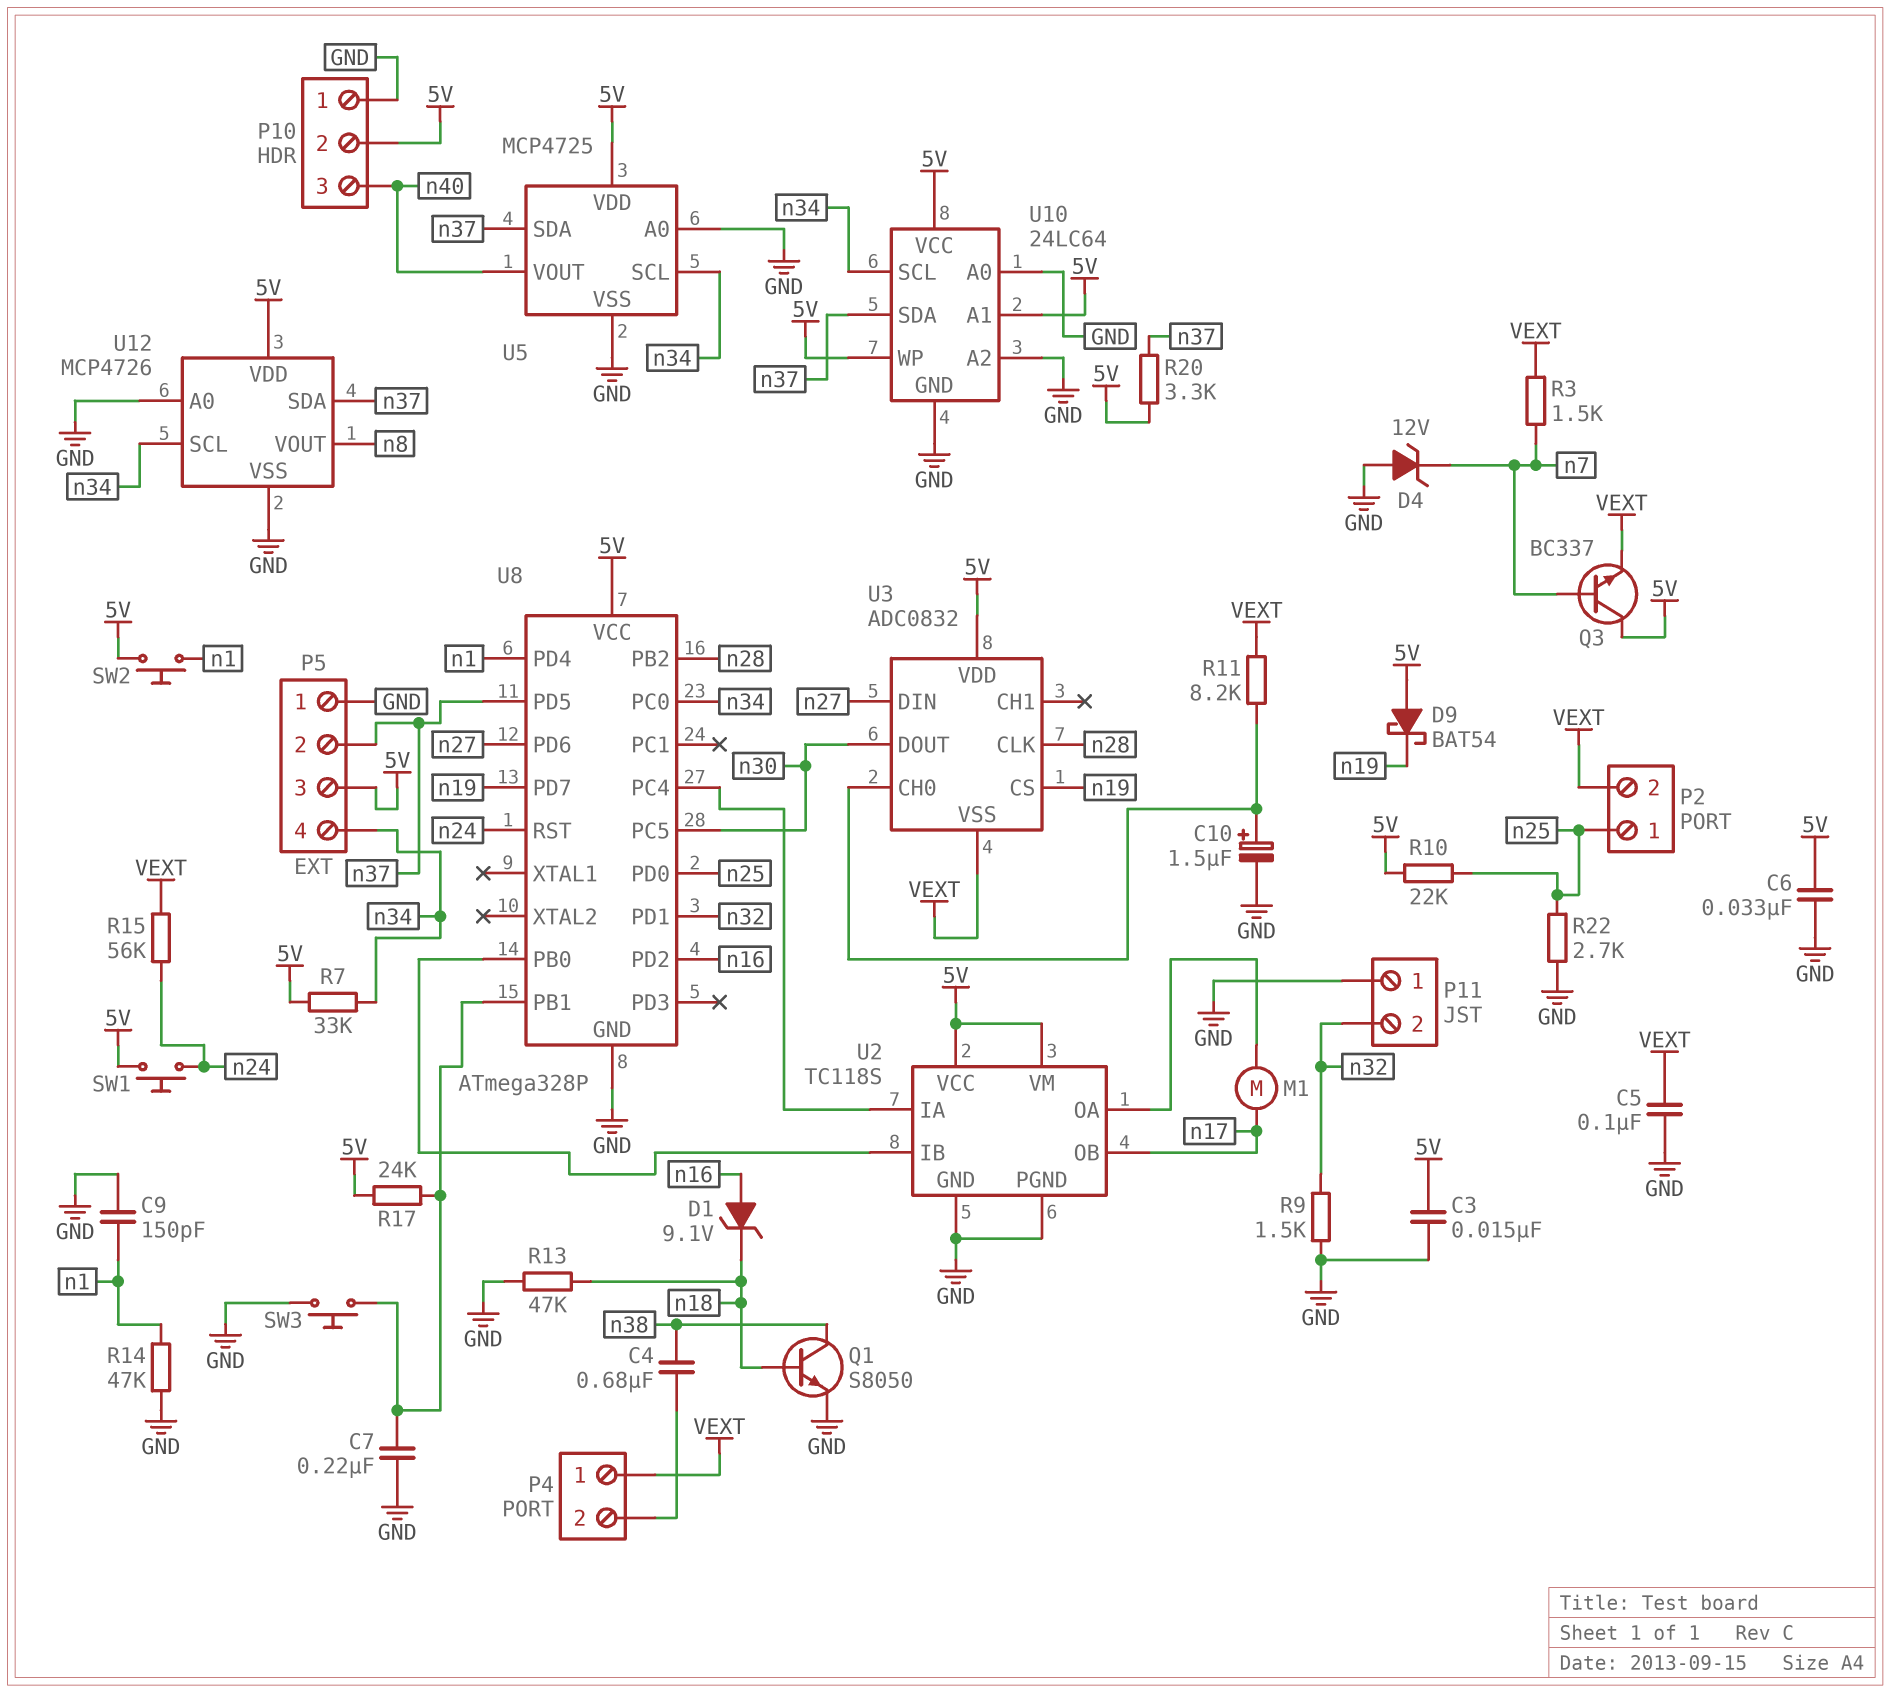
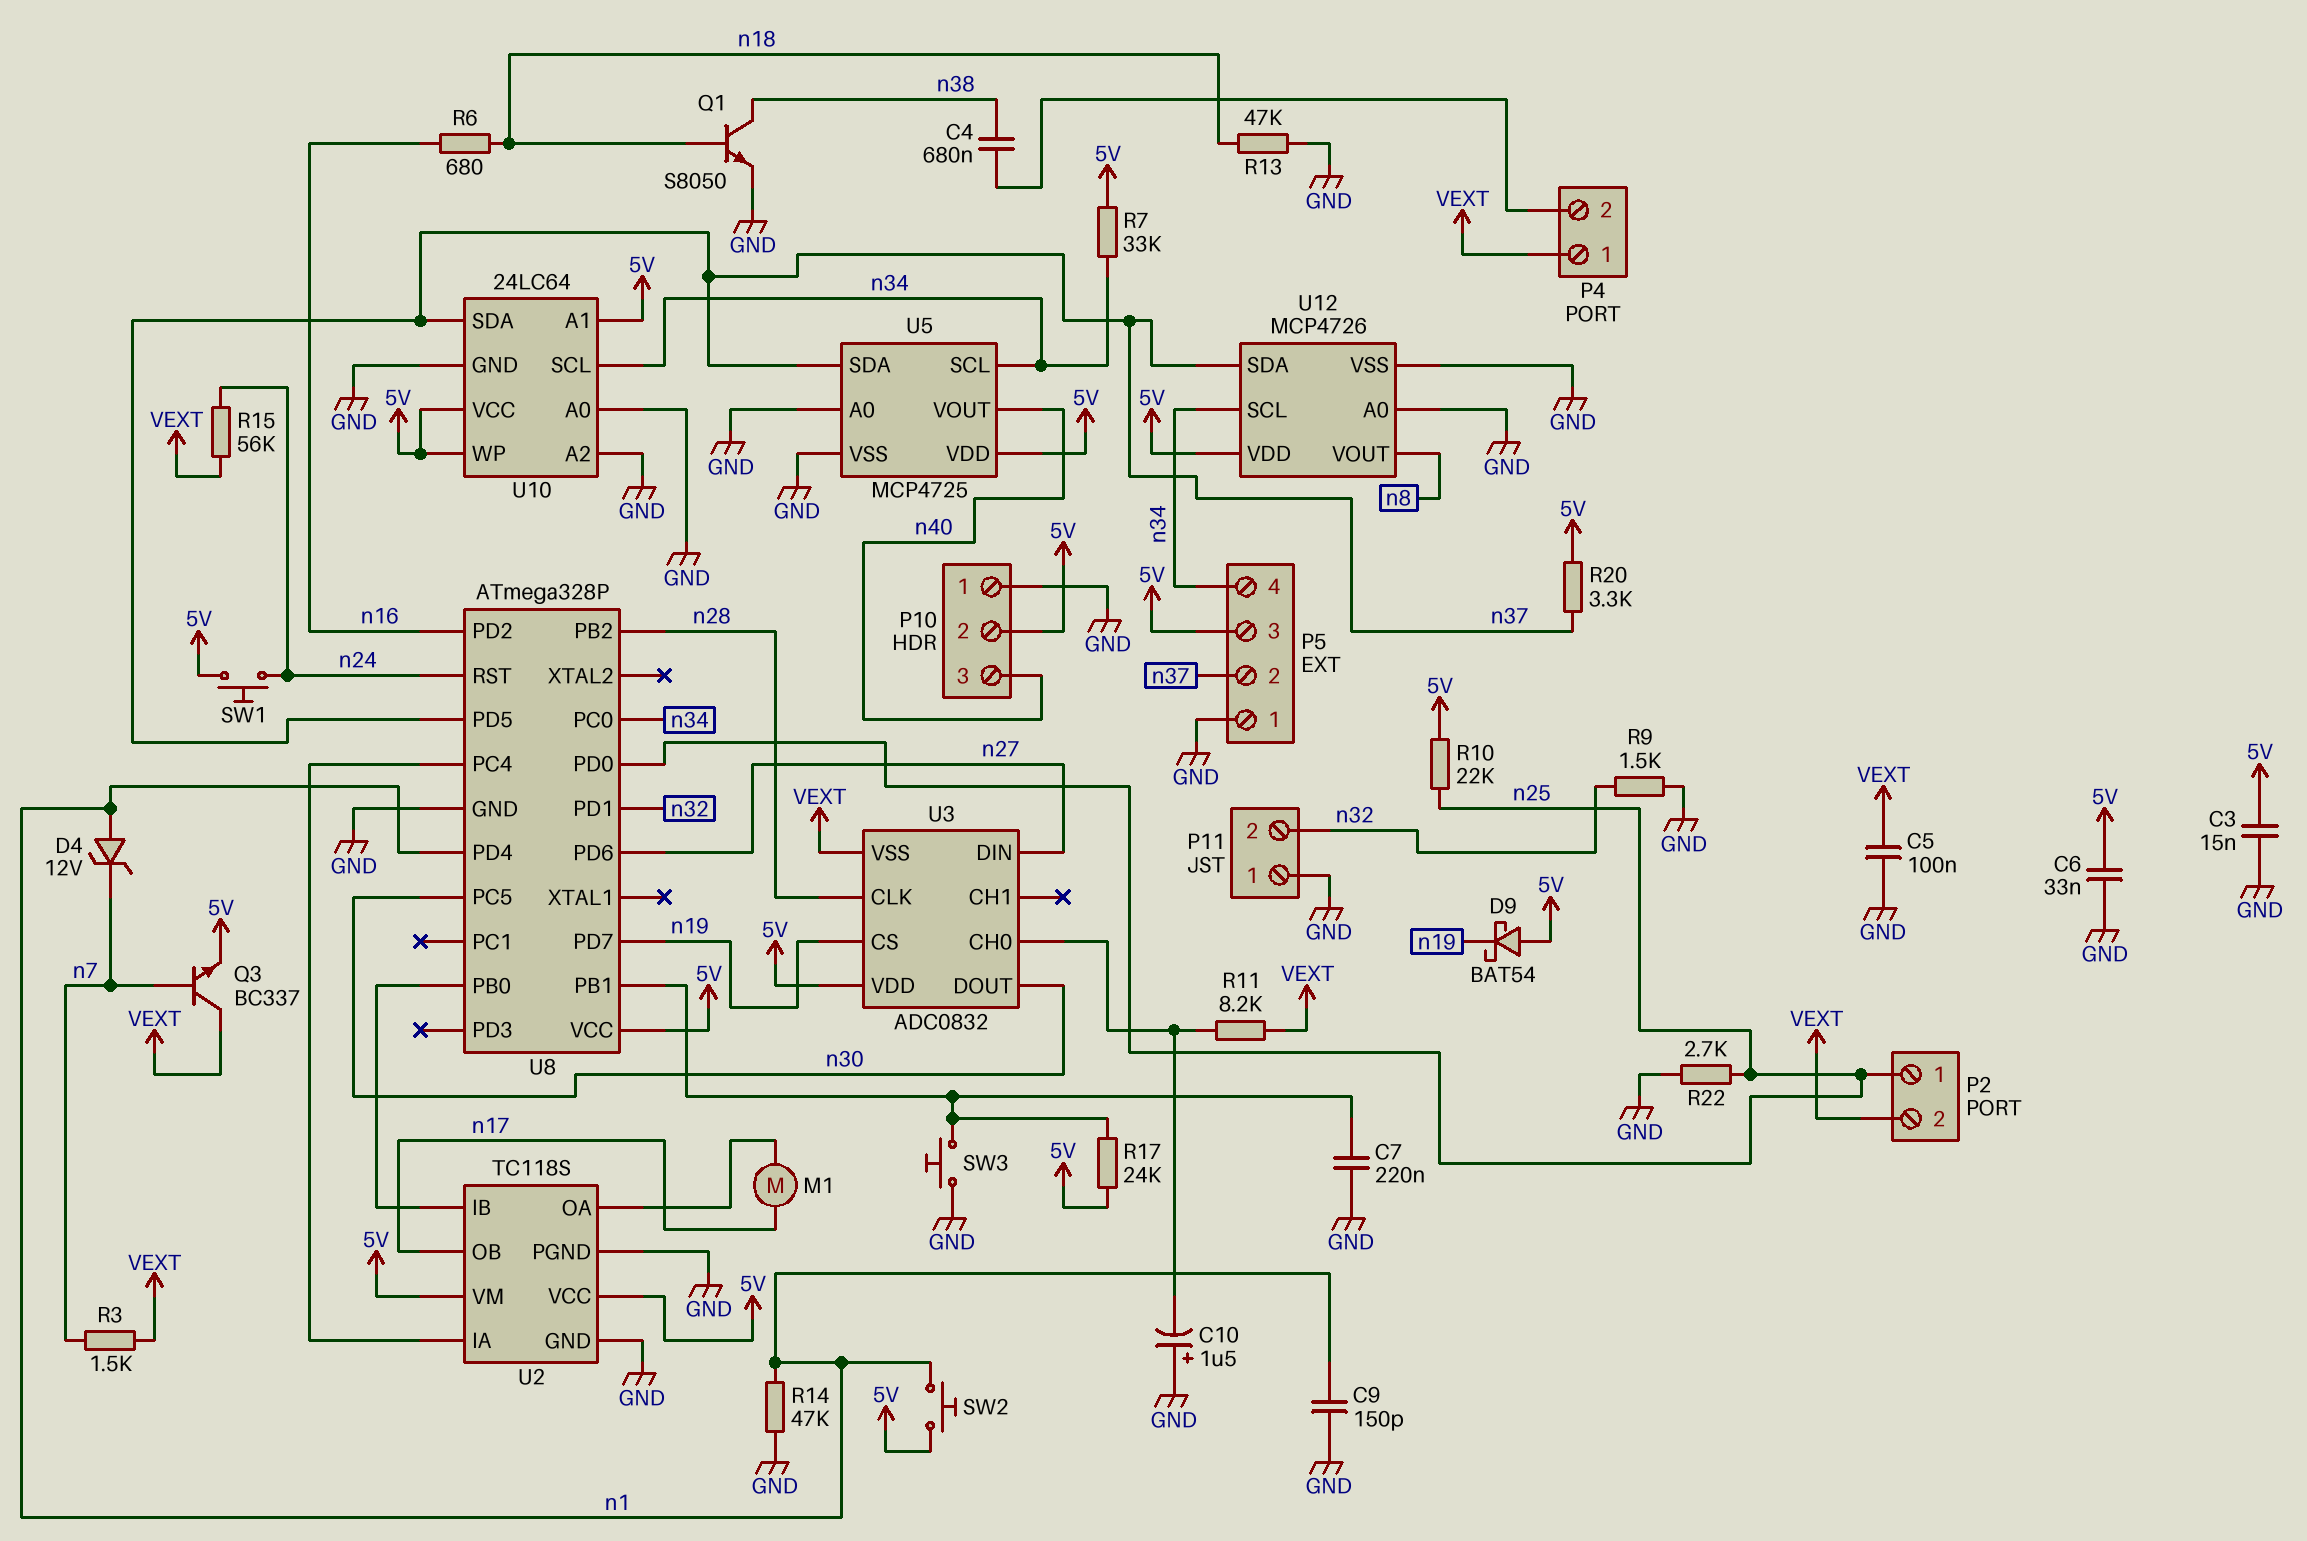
C10: 1.5uF (plus U3/CH0, minus GND) -> 1.5uF (plus GND, minus U3/CH0)
D1: zener 9.1V (A n16, K n18) -> none
D4: zener 12V (A GND, K n7) -> zener 12V (A n1, K n7)
Q3: NPN BC337 (B n7, C 5V, E VEXT) -> NPN BC337 (B n7, C VEXT, E 5V)
R6: none -> 680 (n16, n18)

